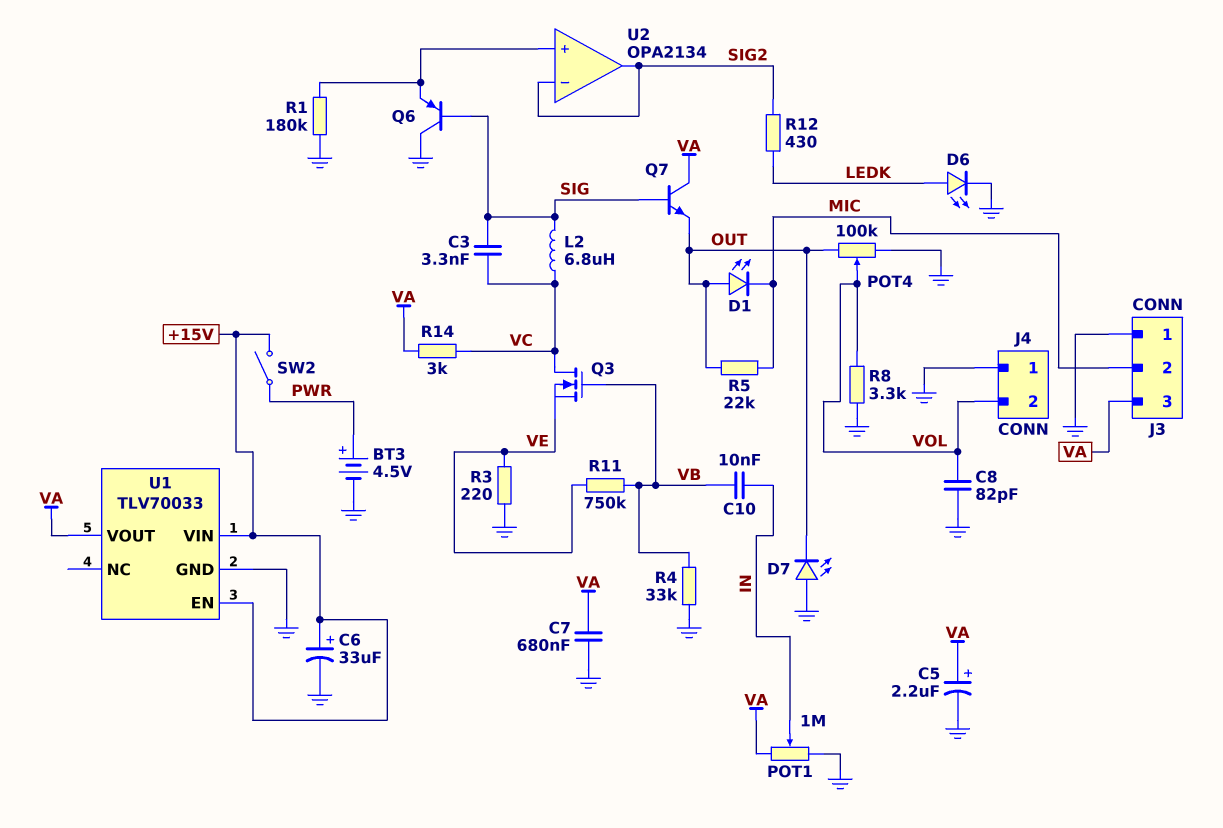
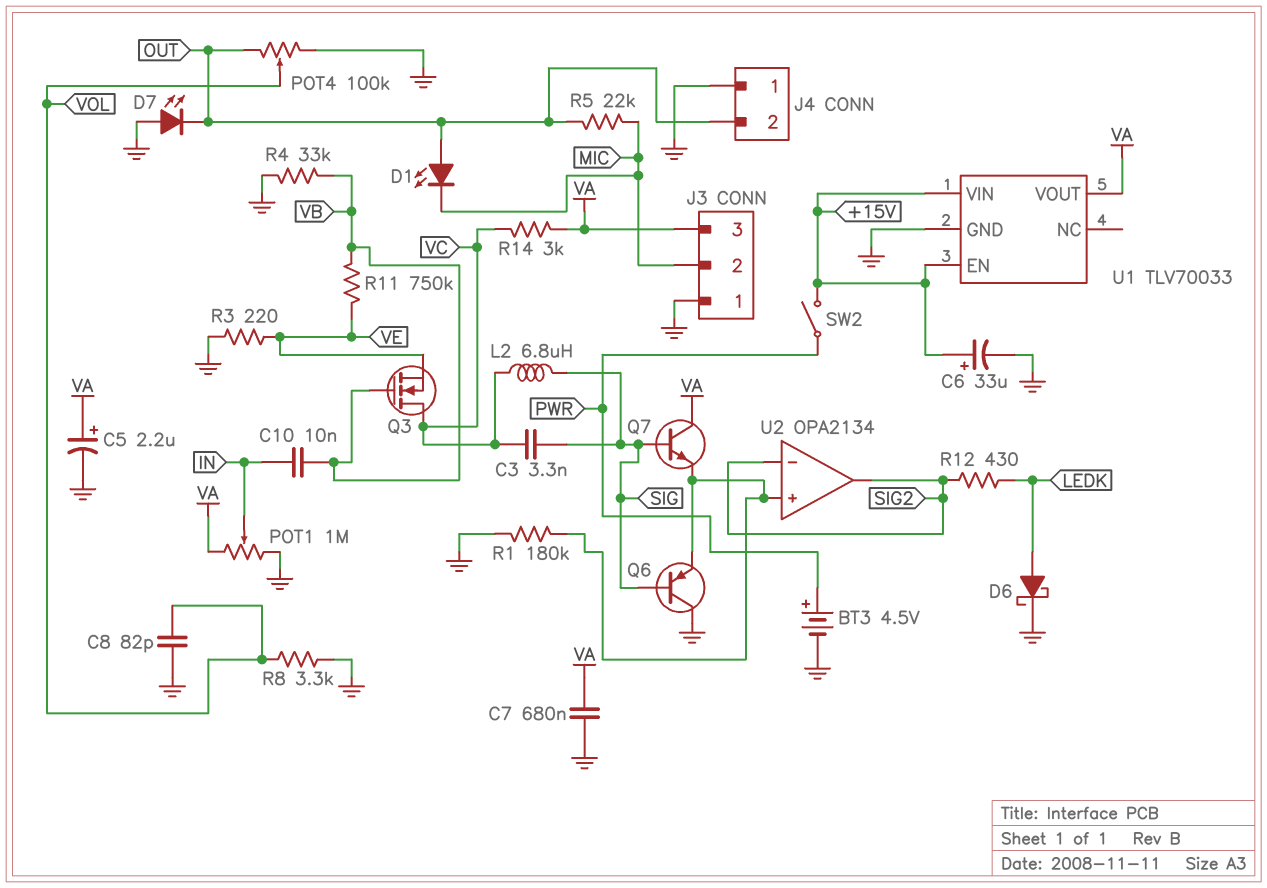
D6: LED (A LEDK, K GND) -> schottky (A LEDK, K GND)
J4 pin 2: VOL -> OUT
Q7: NPN (B SIG, C VA, E OUT) -> NPN (B SIG, C VA, E U2/in+)

